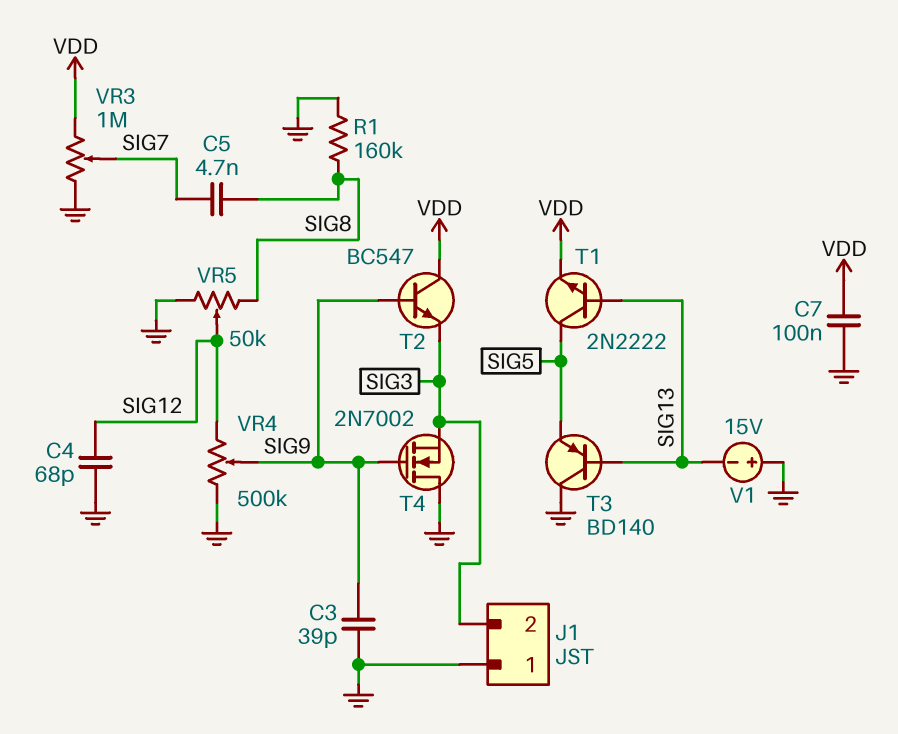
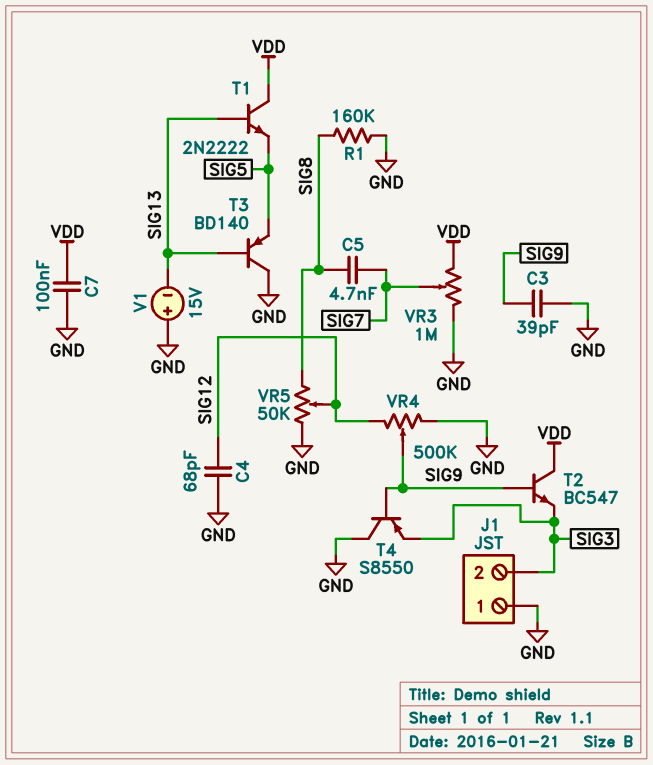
T1: NPN 2N2222 (B SIG13, C SIG5, E VDD) -> NPN 2N2222 (B SIG13, C VDD, E SIG5)
T4: NMOS 2N7002 (G SIG9, D GND, S SIG3) -> PNP S8550 (B SIG9, C GND, E SIG3)

